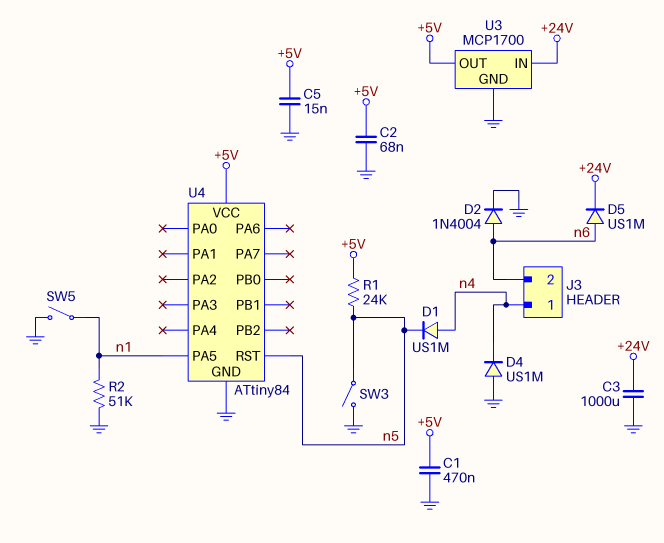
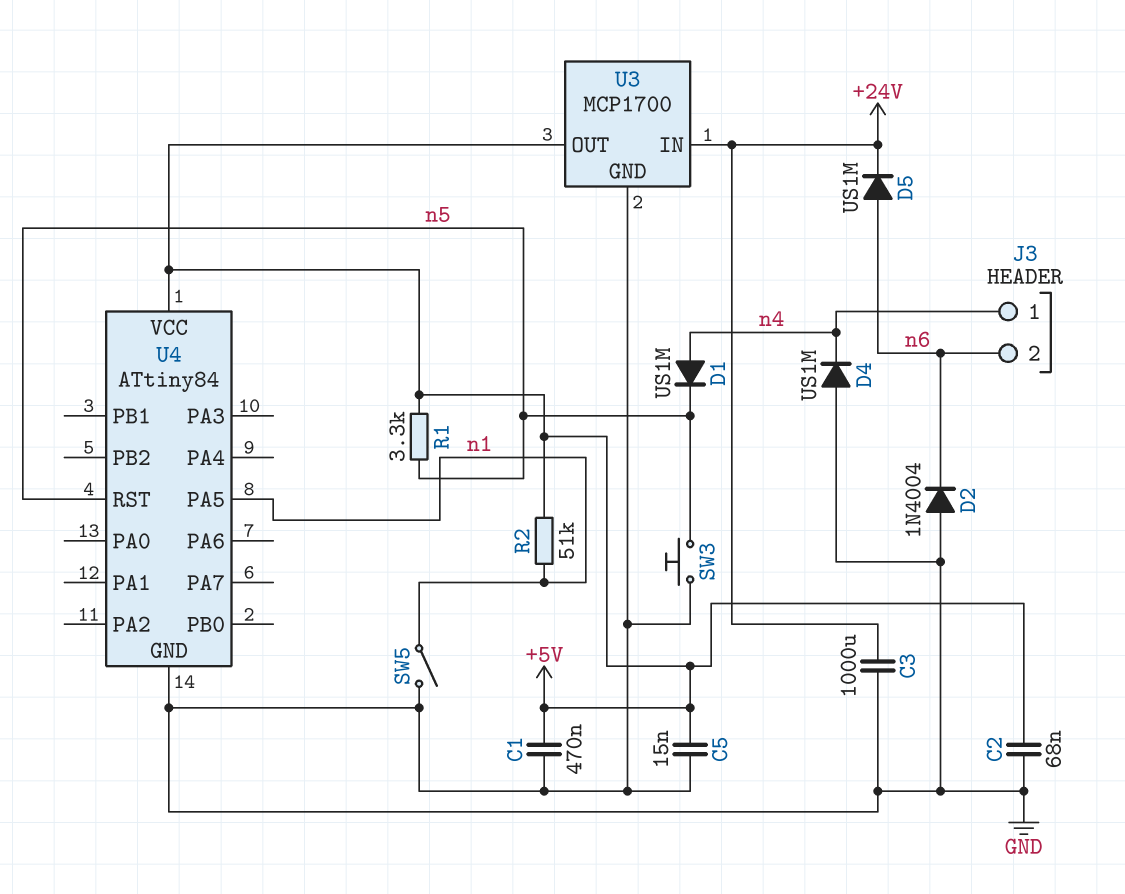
D2: diode 1N4004 (A n6, K GND) -> diode 1N4004 (A GND, K n6)
R1: 24k (+5V, n5) -> 3.3k (+5V, n5)
R2: 51k (GND, n1) -> 51k (+5V, n1)
SW3: switch (GND, n5) -> button (GND, n5)

